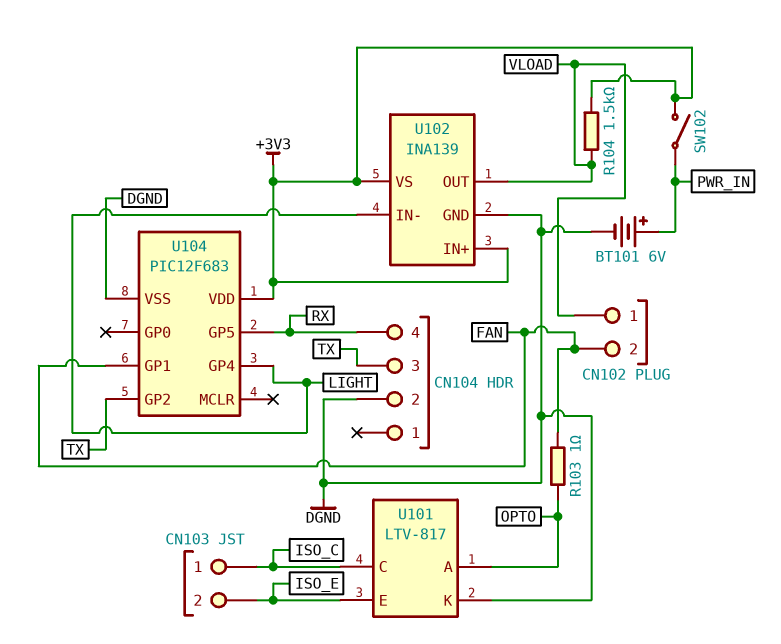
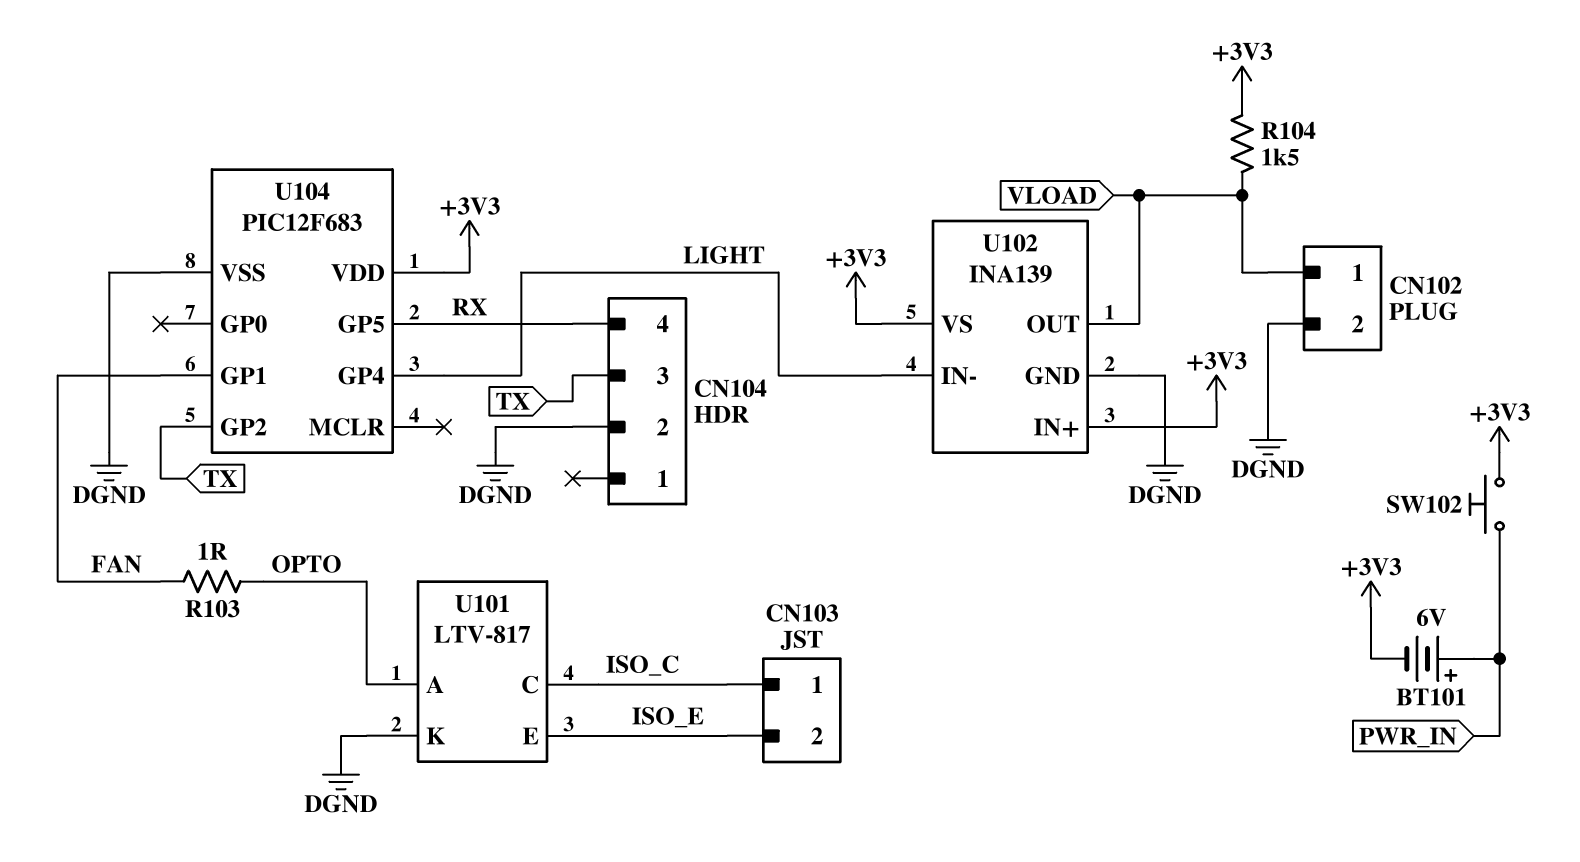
BT101: 6V (plus PWR_IN, minus DGND) -> 6V (plus PWR_IN, minus +3V3)
CN102 pin 2: FAN -> DGND
SW102: switch (+3V3, PWR_IN) -> button (+3V3, PWR_IN)

